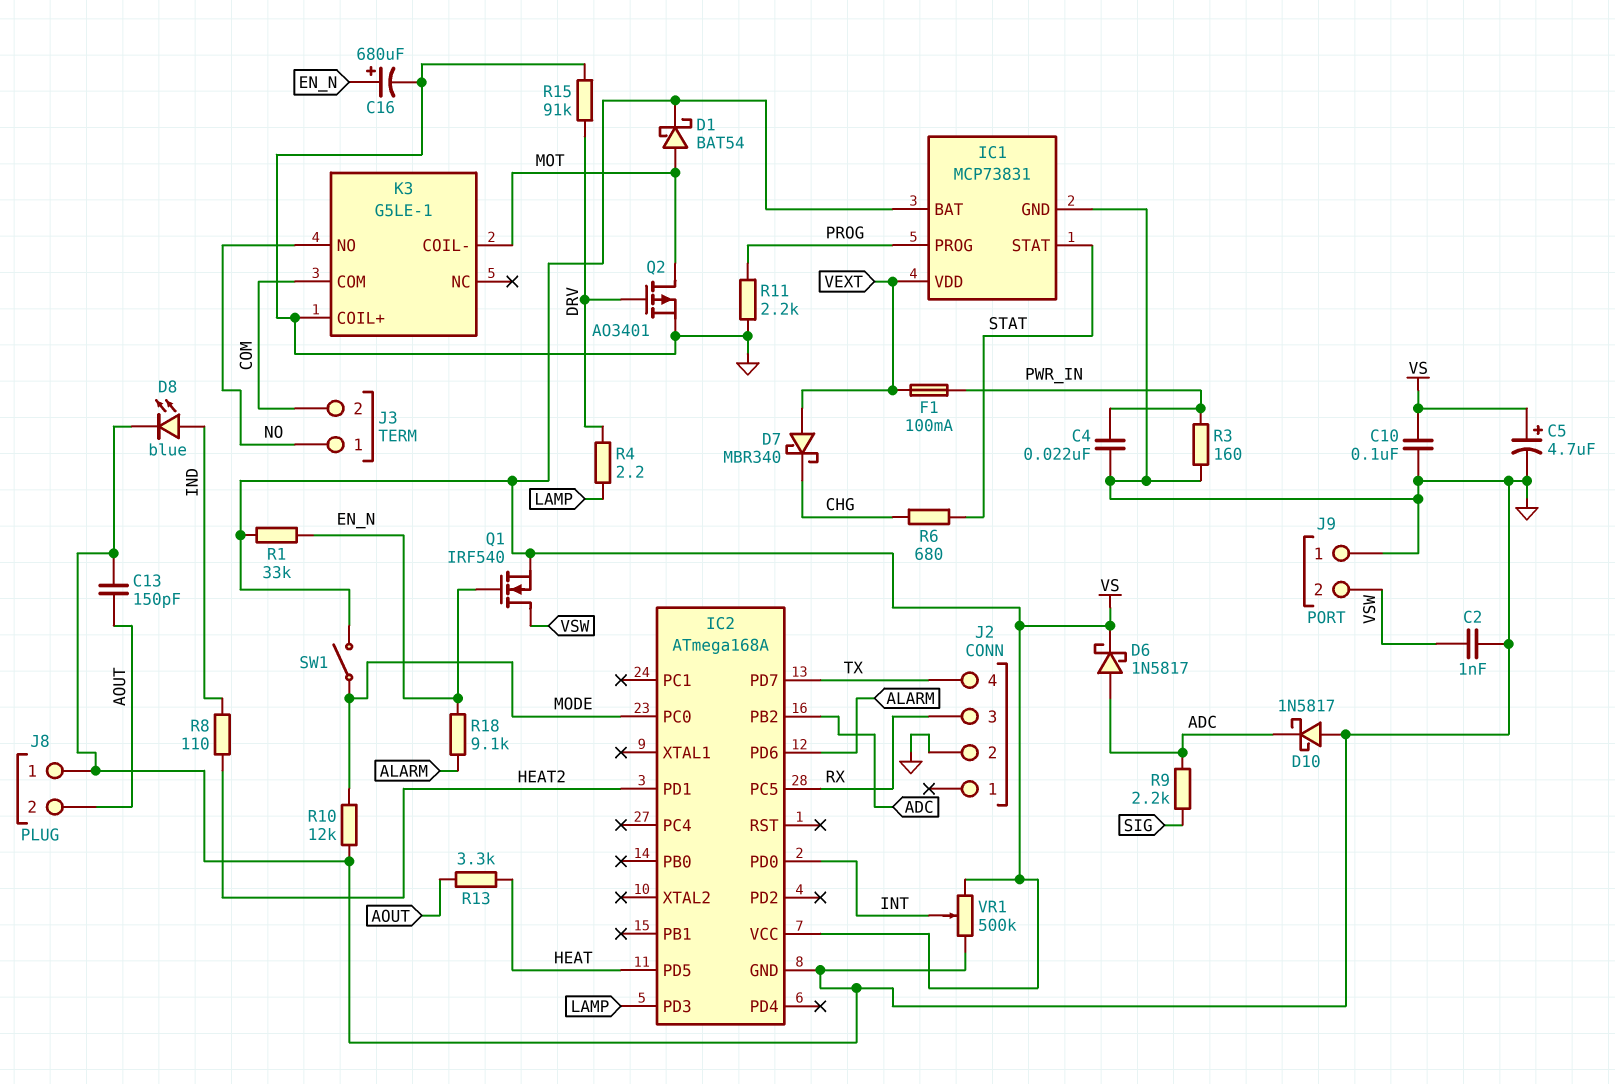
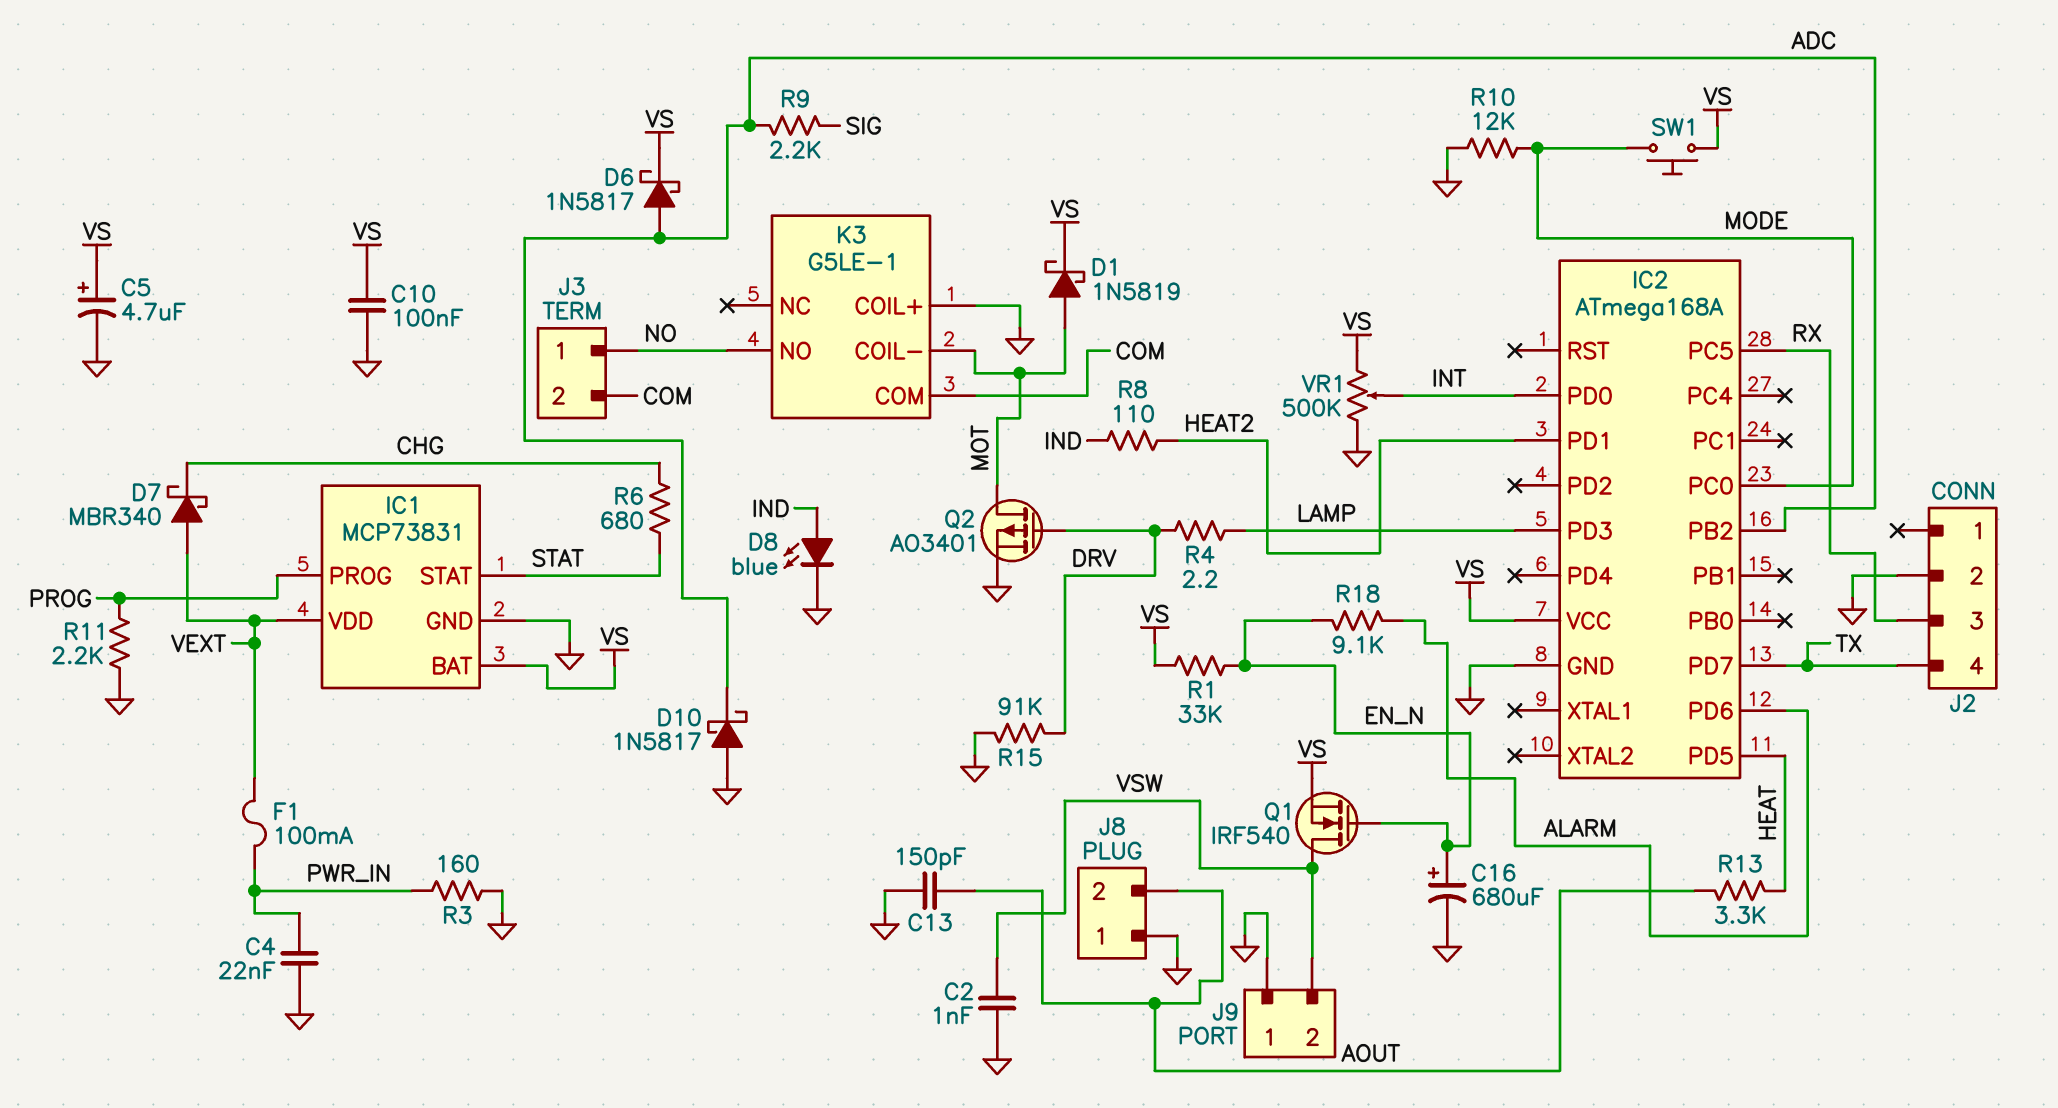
D1: schottky BAT54 (A MOT, K VS) -> schottky 1N5819 (A MOT, K VS)
SW1: switch (MODE, VS) -> button (MODE, VS)

